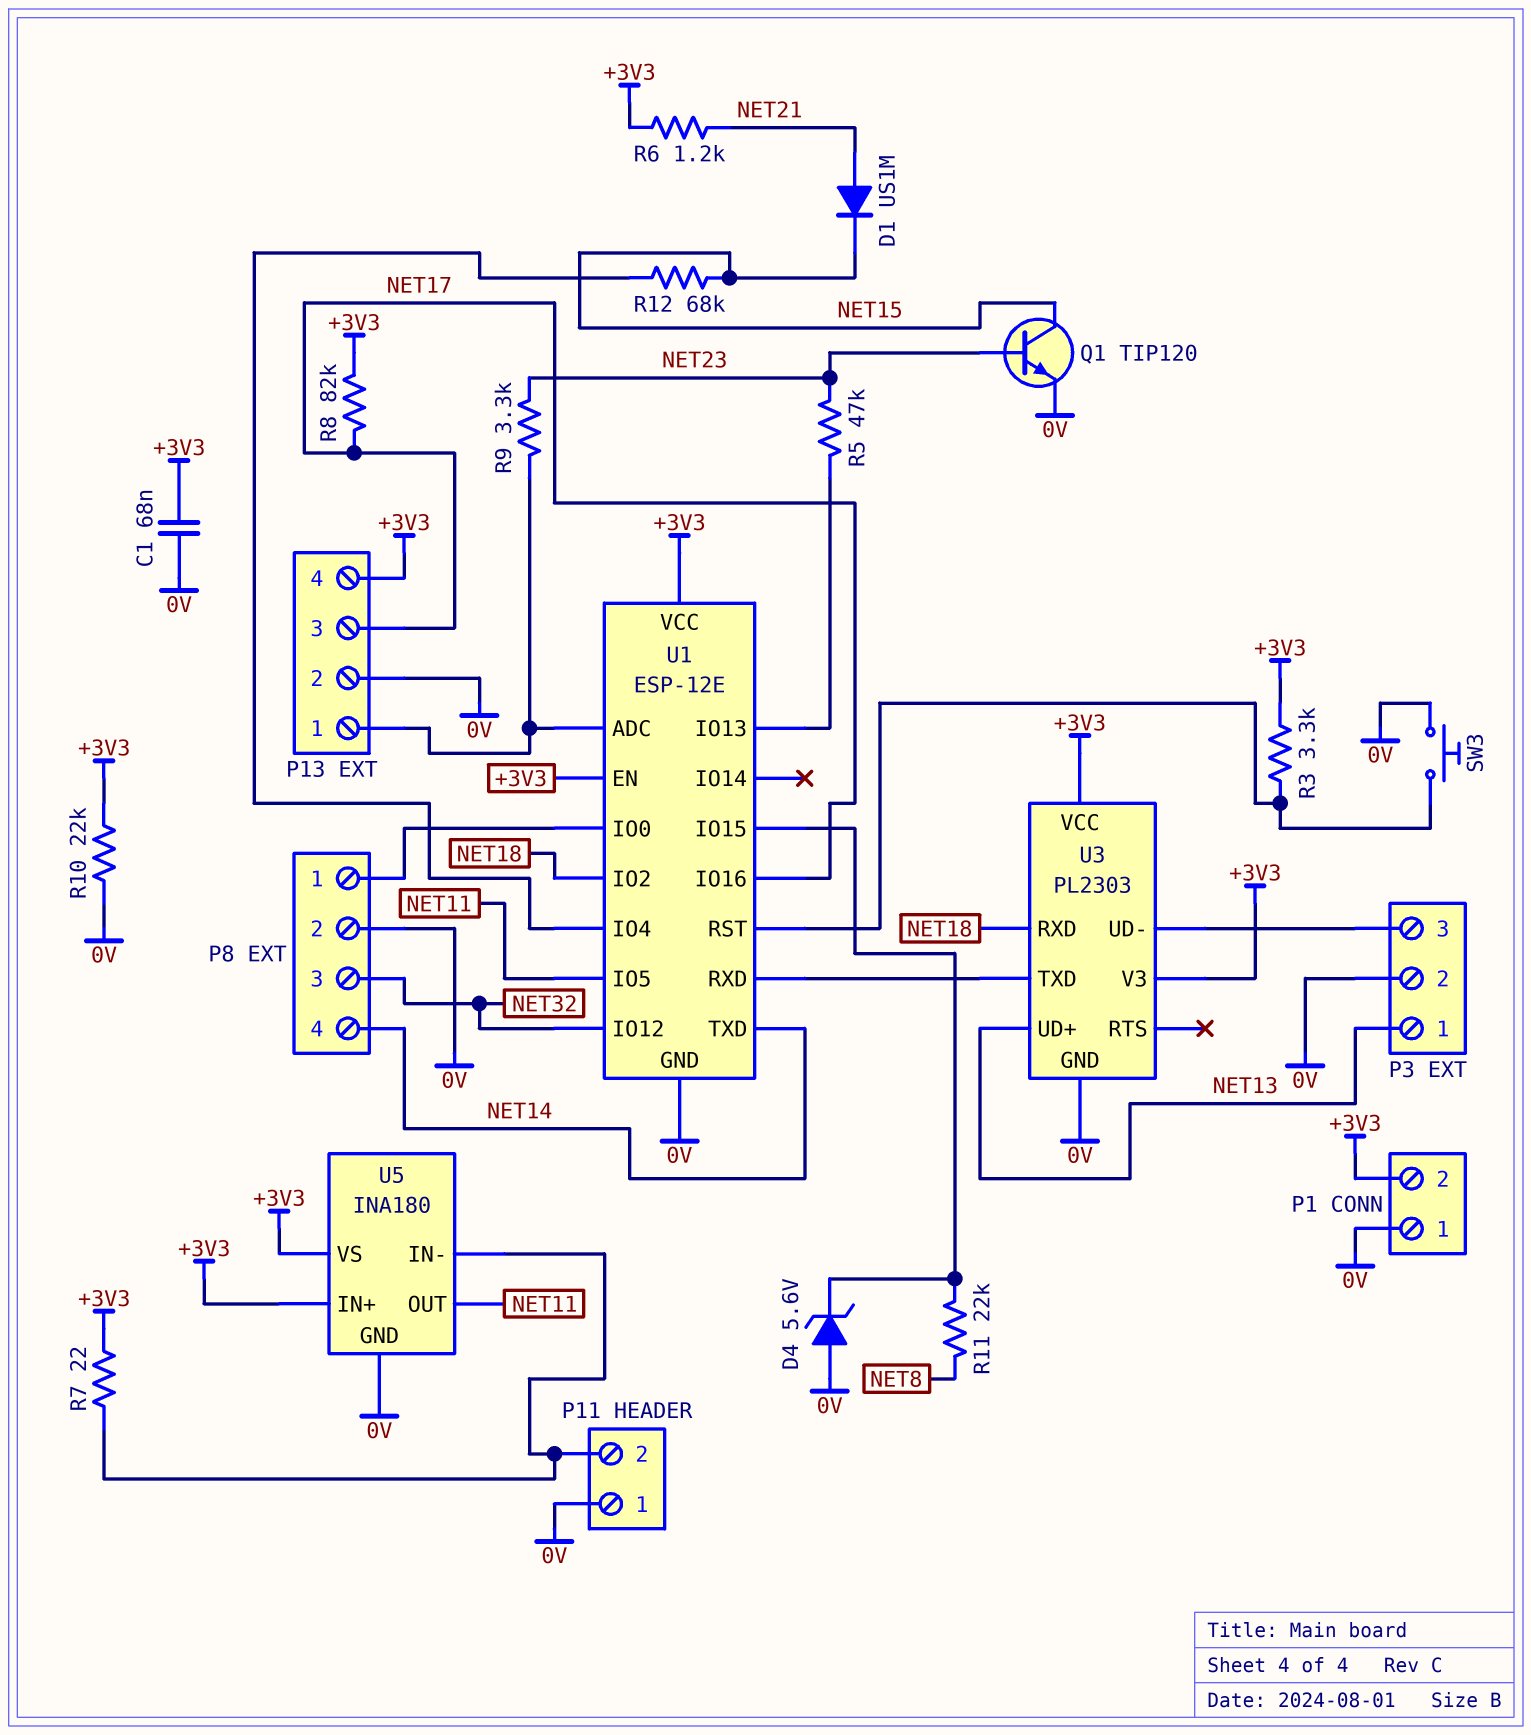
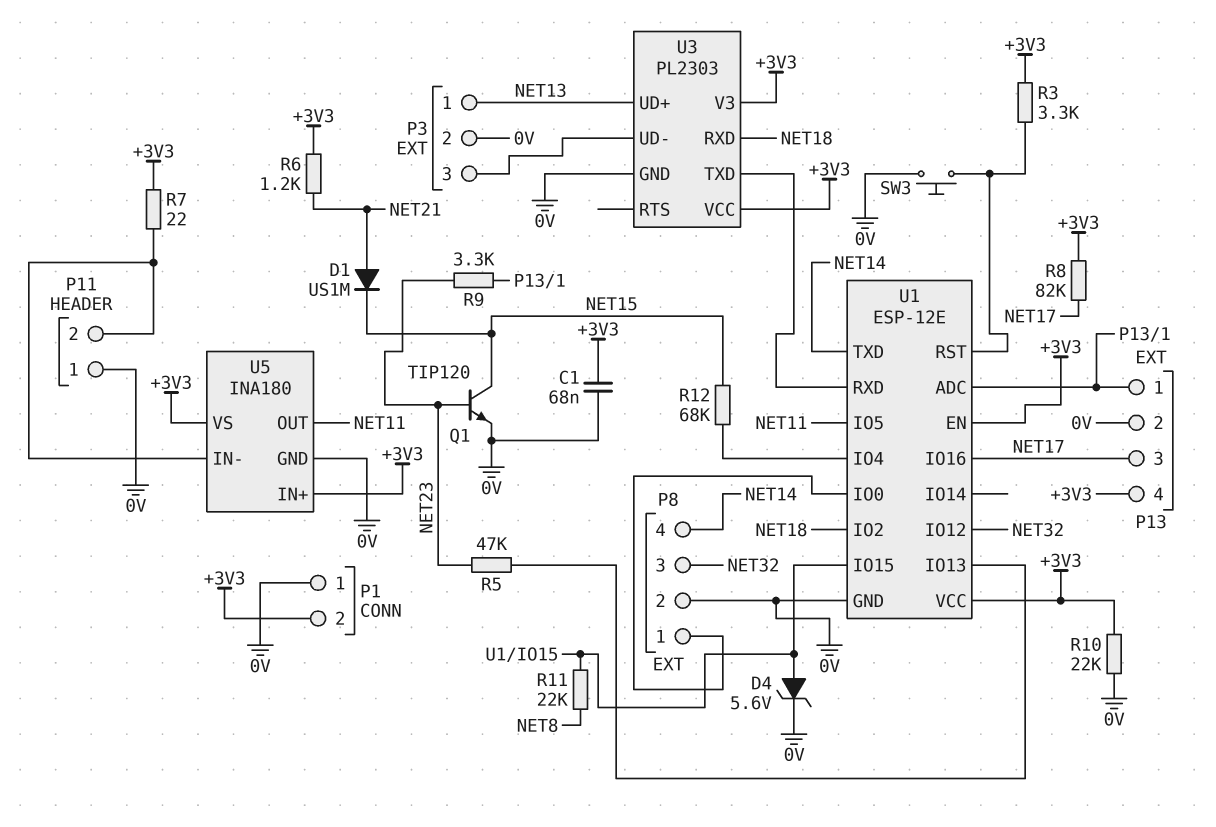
D4: zener 5.6V (A 0V, K U1/IO15) -> zener 5.6V (A U1/IO15, K 0V)

